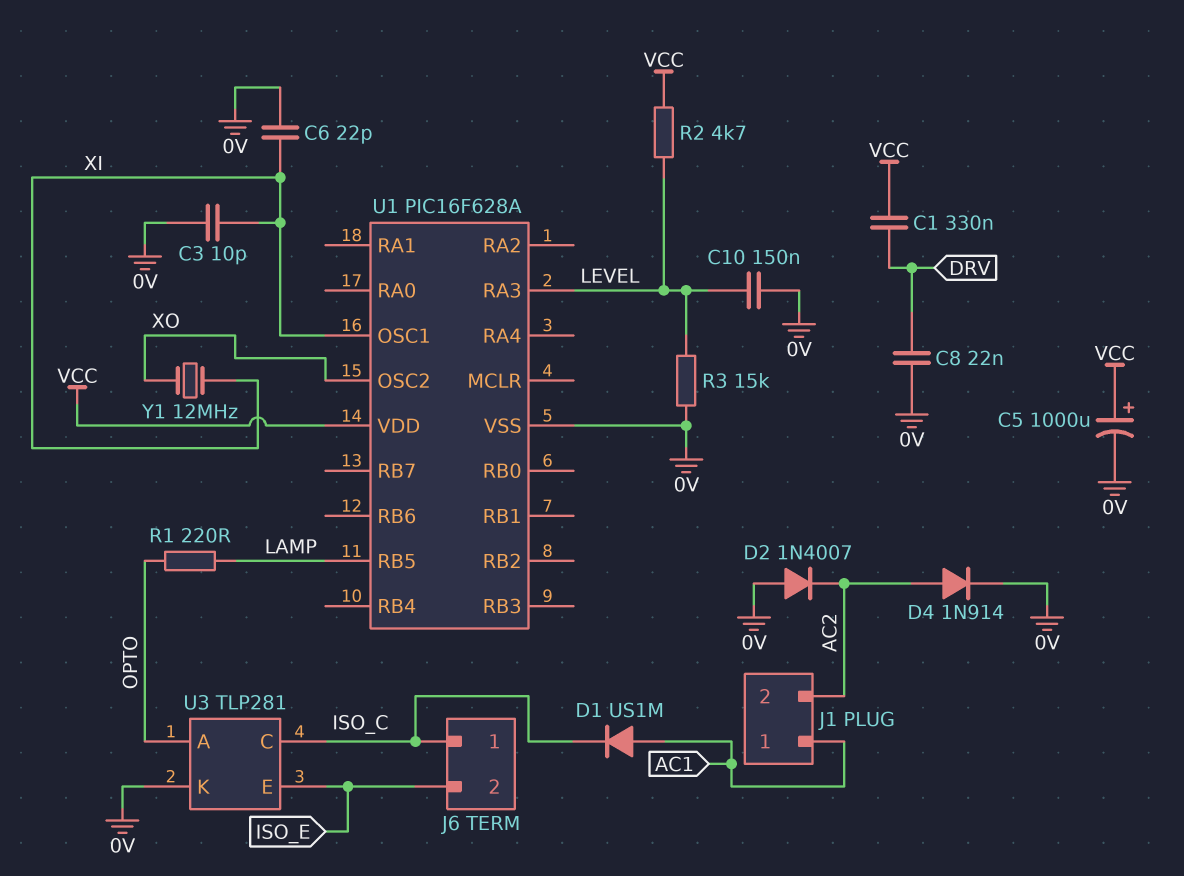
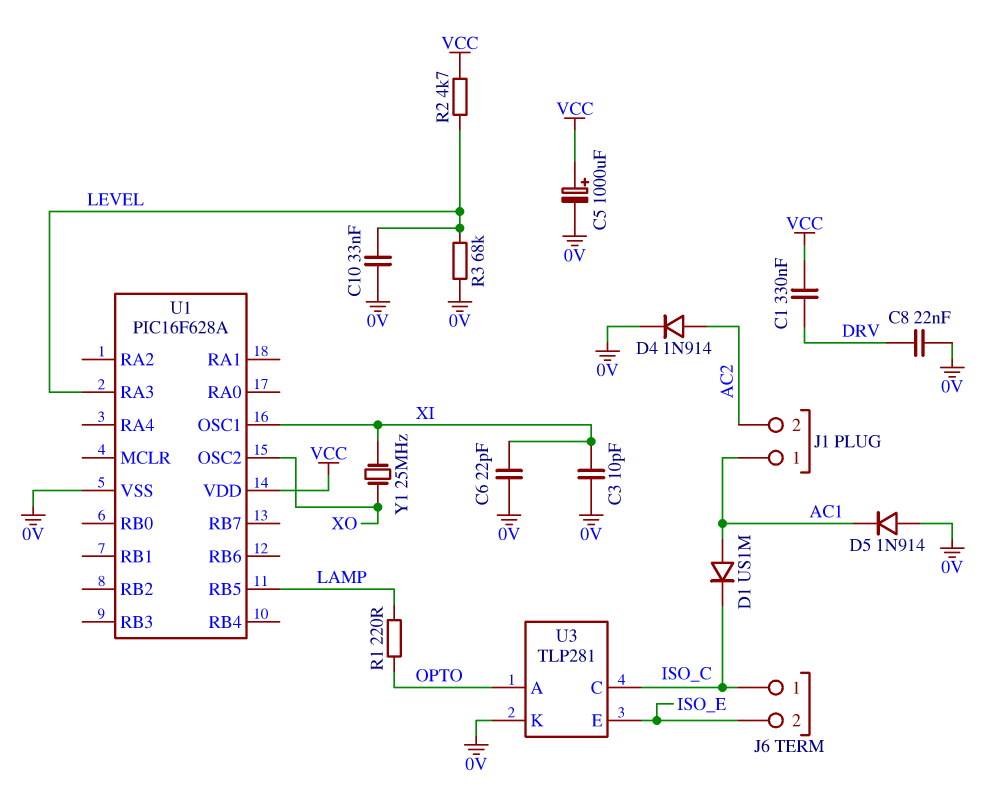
C10: 150nF (0V, LEVEL) -> 33nF (0V, LEVEL)
D2: diode 1N4007 (A 0V, K AC2) -> none
D5: none -> diode 1N914 (A 0V, K AC1)
R3: 15k (0V, LEVEL) -> 68k (0V, LEVEL)
Y1: 12MHz (XI, XO) -> 25MHz (XI, XO)

